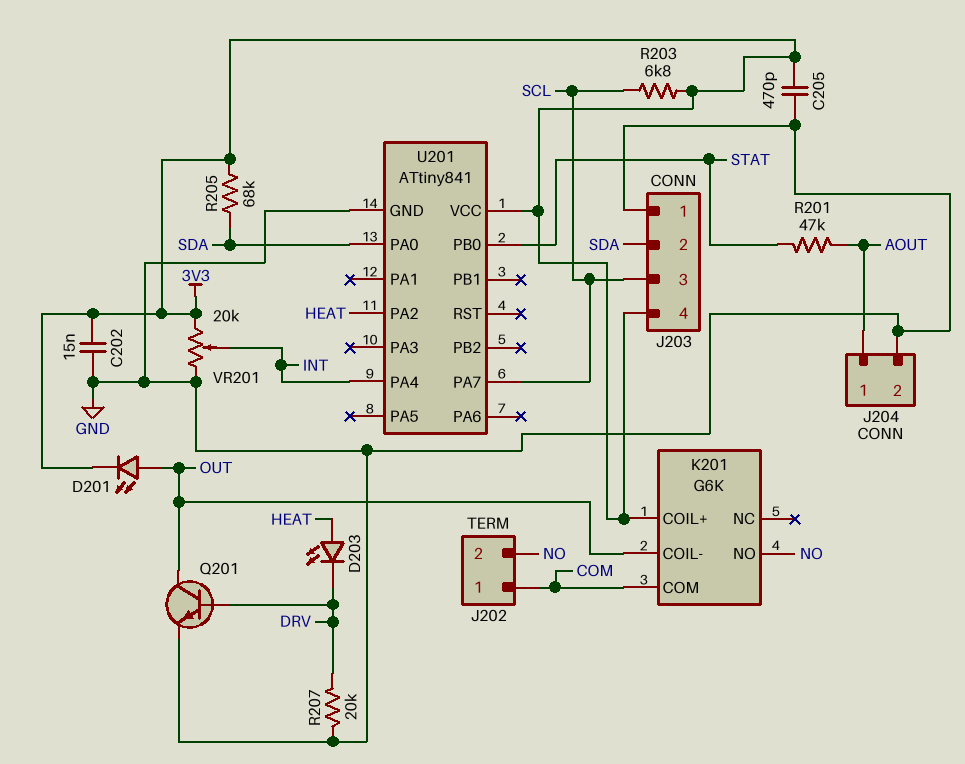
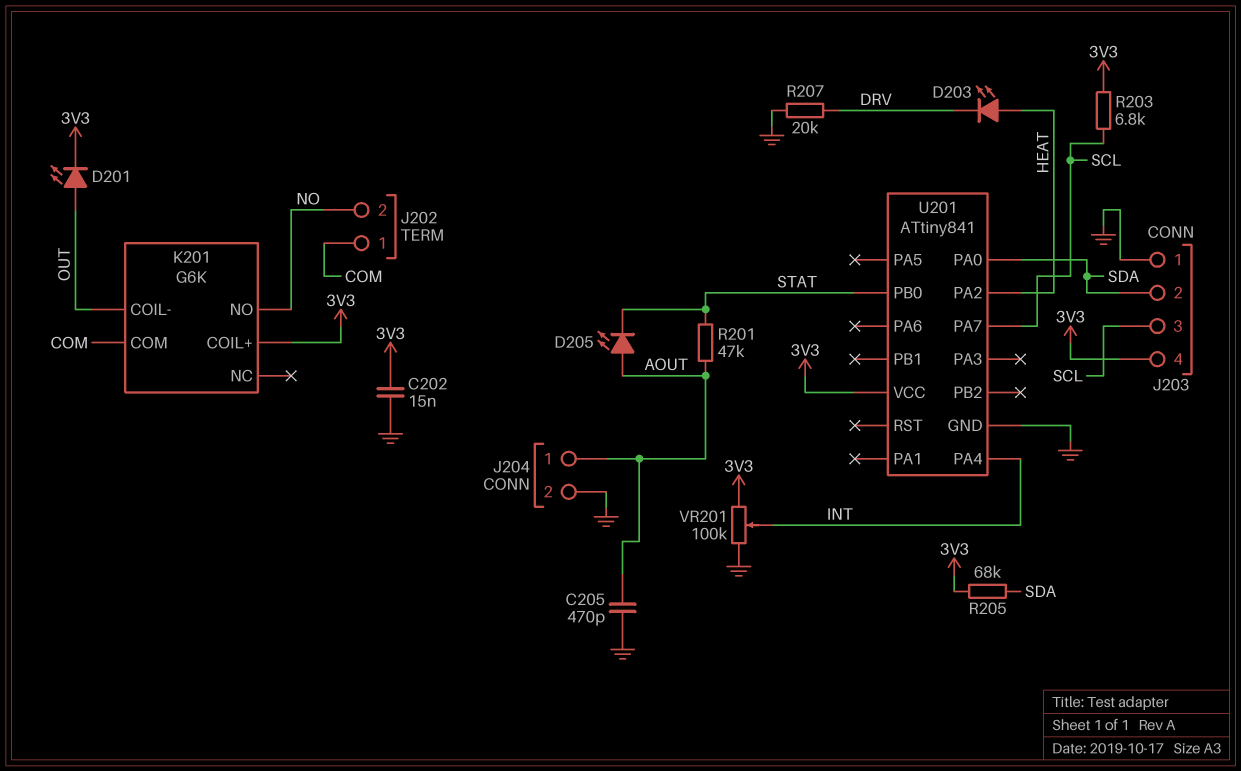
C205: 470pF (3V3, GND) -> 470pF (AOUT, GND)
D205: none -> LED (A AOUT, K STAT)
Q201: NPN (B DRV, C OUT, E GND) -> none
VR201: 20k (3V3, GND, wiper INT) -> 100k (3V3, GND, wiper INT)

